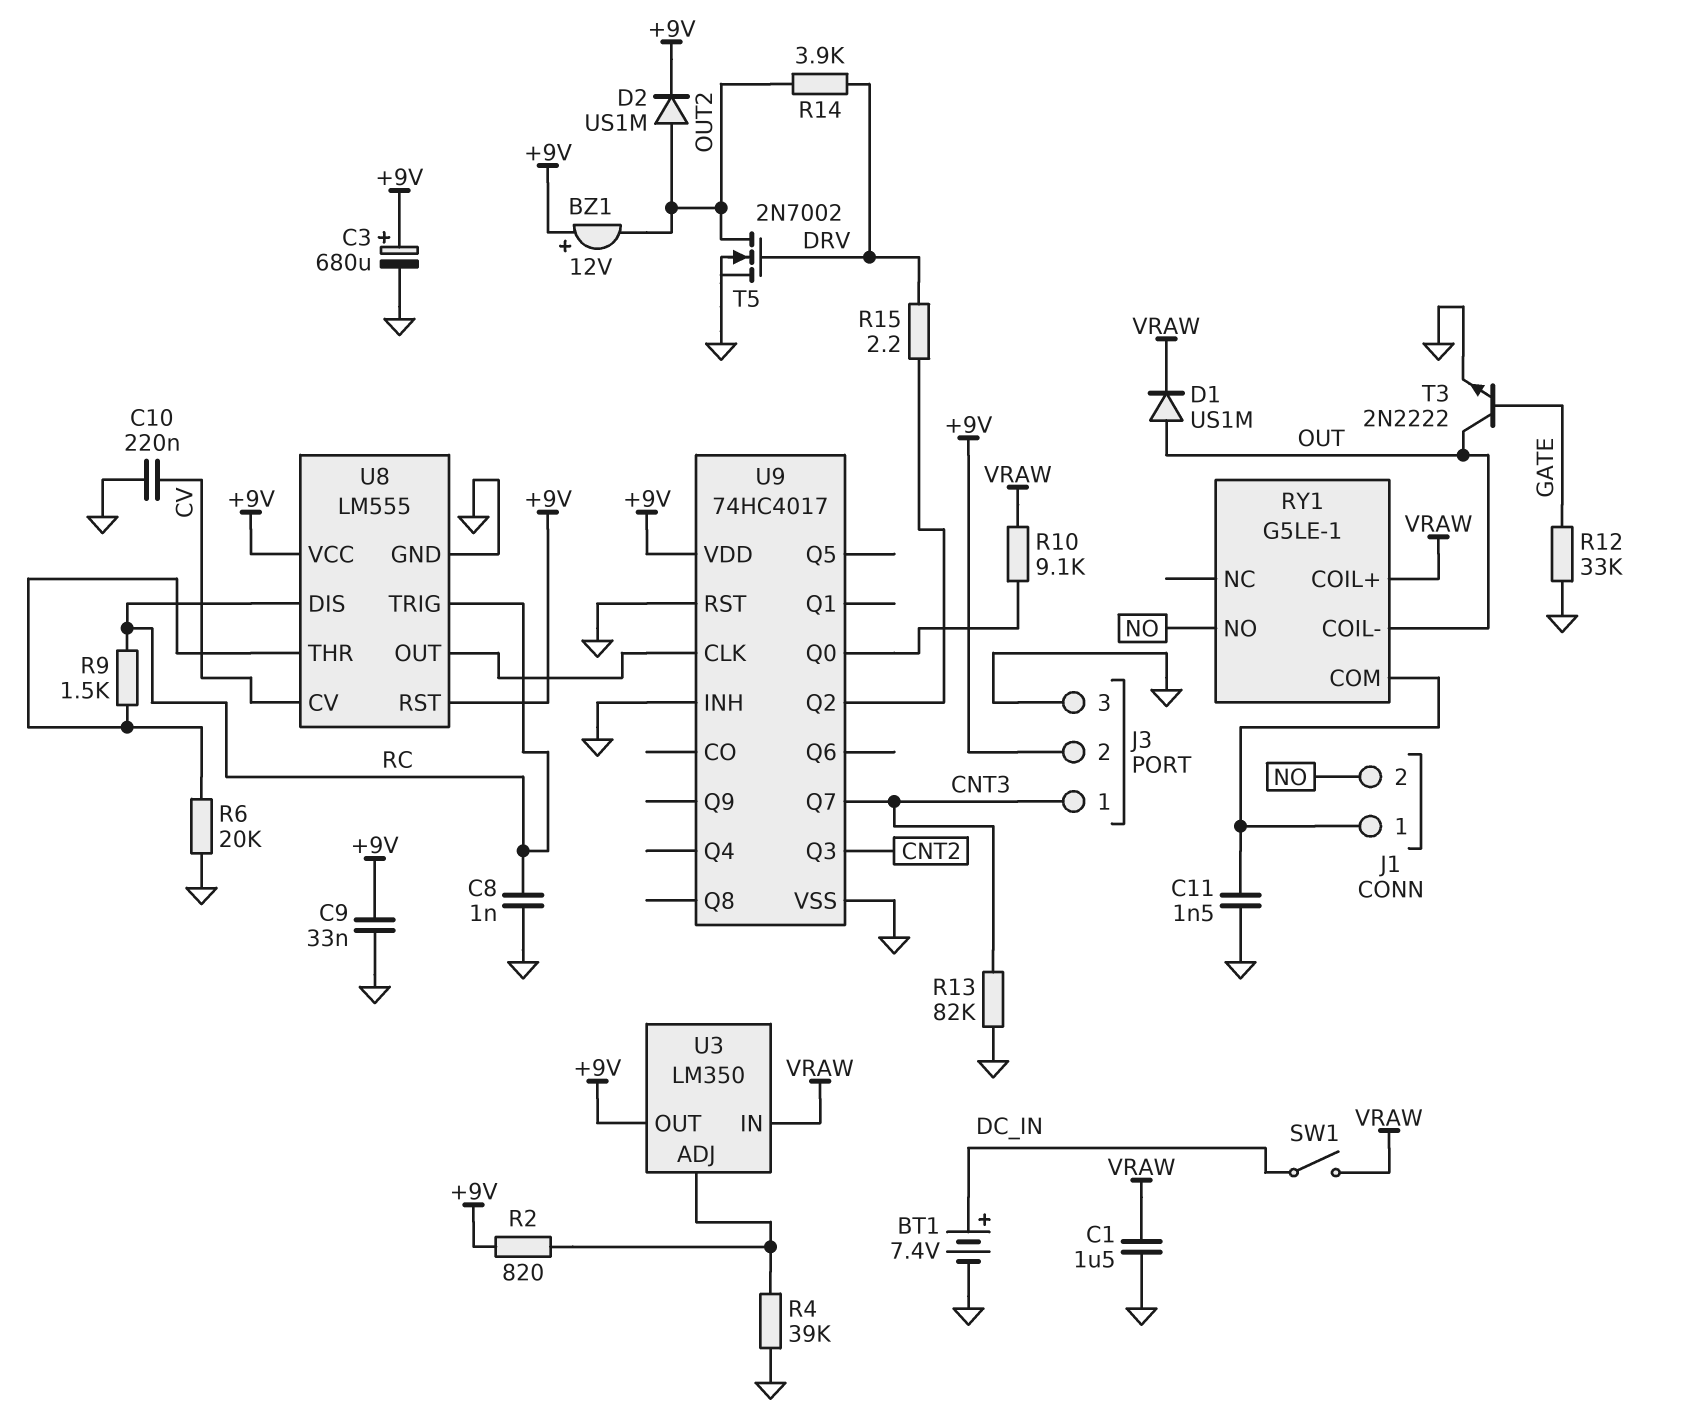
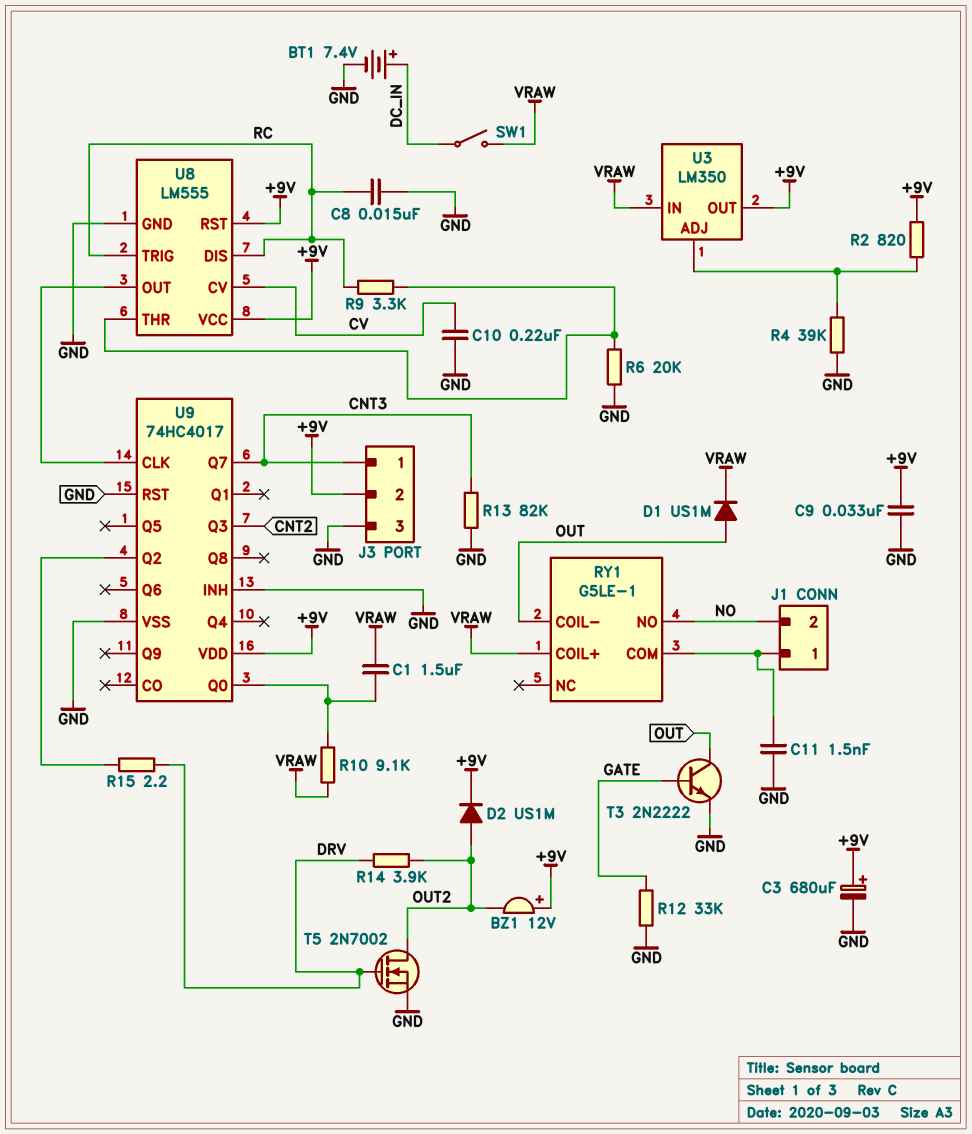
C1: 1.5uF (GND, VRAW) -> 1.5uF (U9/Q0, VRAW)
C8: 1nF (GND, RC) -> 15nF (GND, RC)
R9: 1.5k (RC, U8/THR) -> 3.3k (RC, U8/THR)

